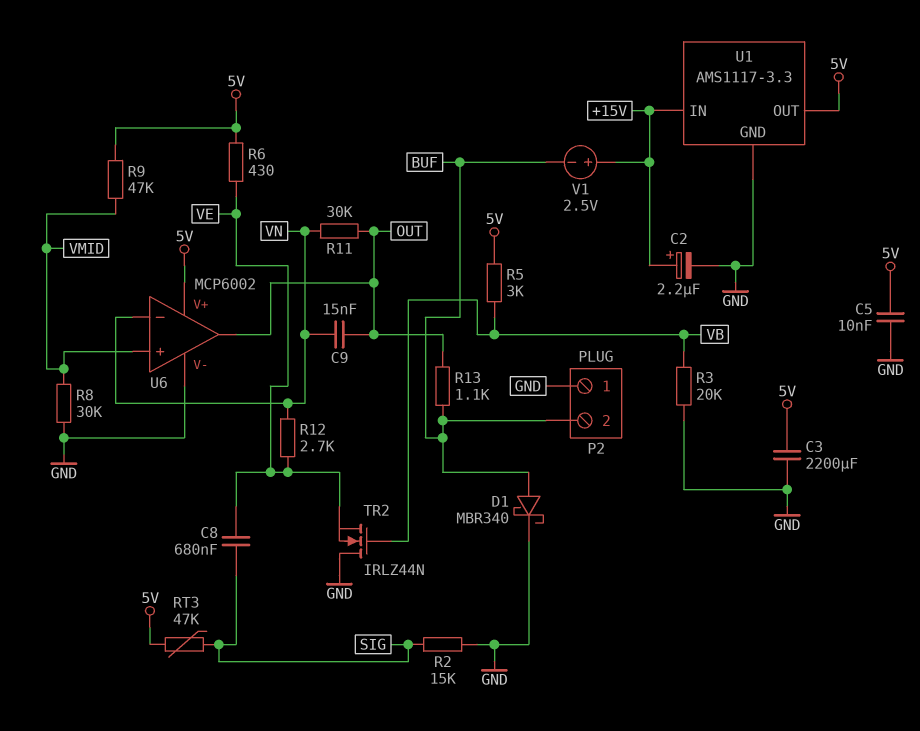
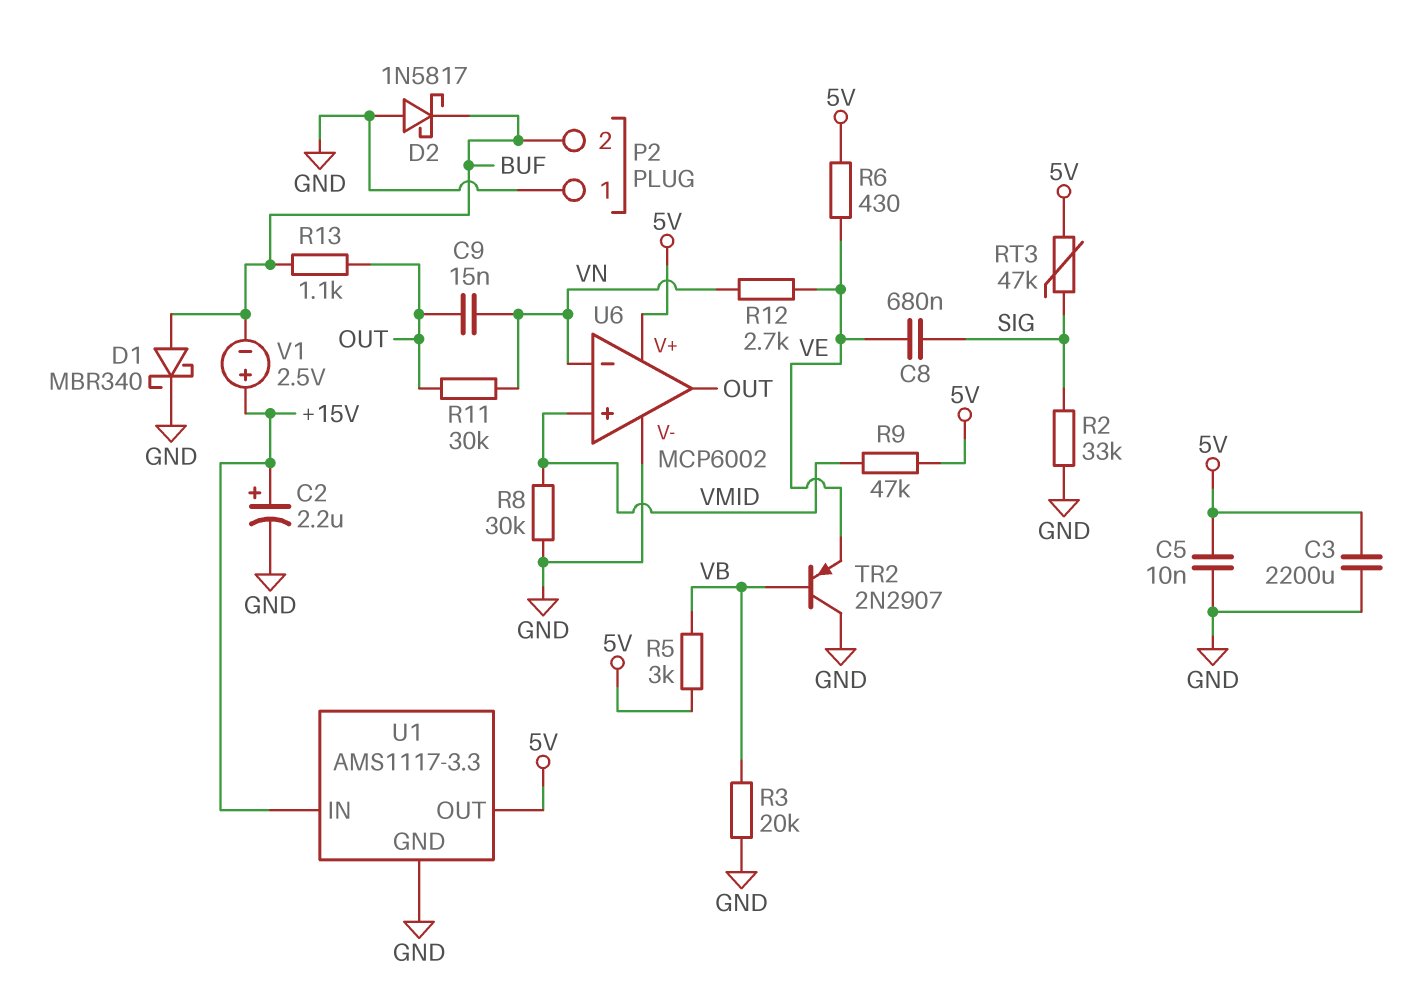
D2: none -> schottky 1N5817 (A GND, K BUF)
R2: 15k (GND, SIG) -> 33k (GND, SIG)
TR2: NMOS IRLZ44N (G VB, D GND, S VE) -> PNP 2N2907 (B VB, C GND, E VE)

